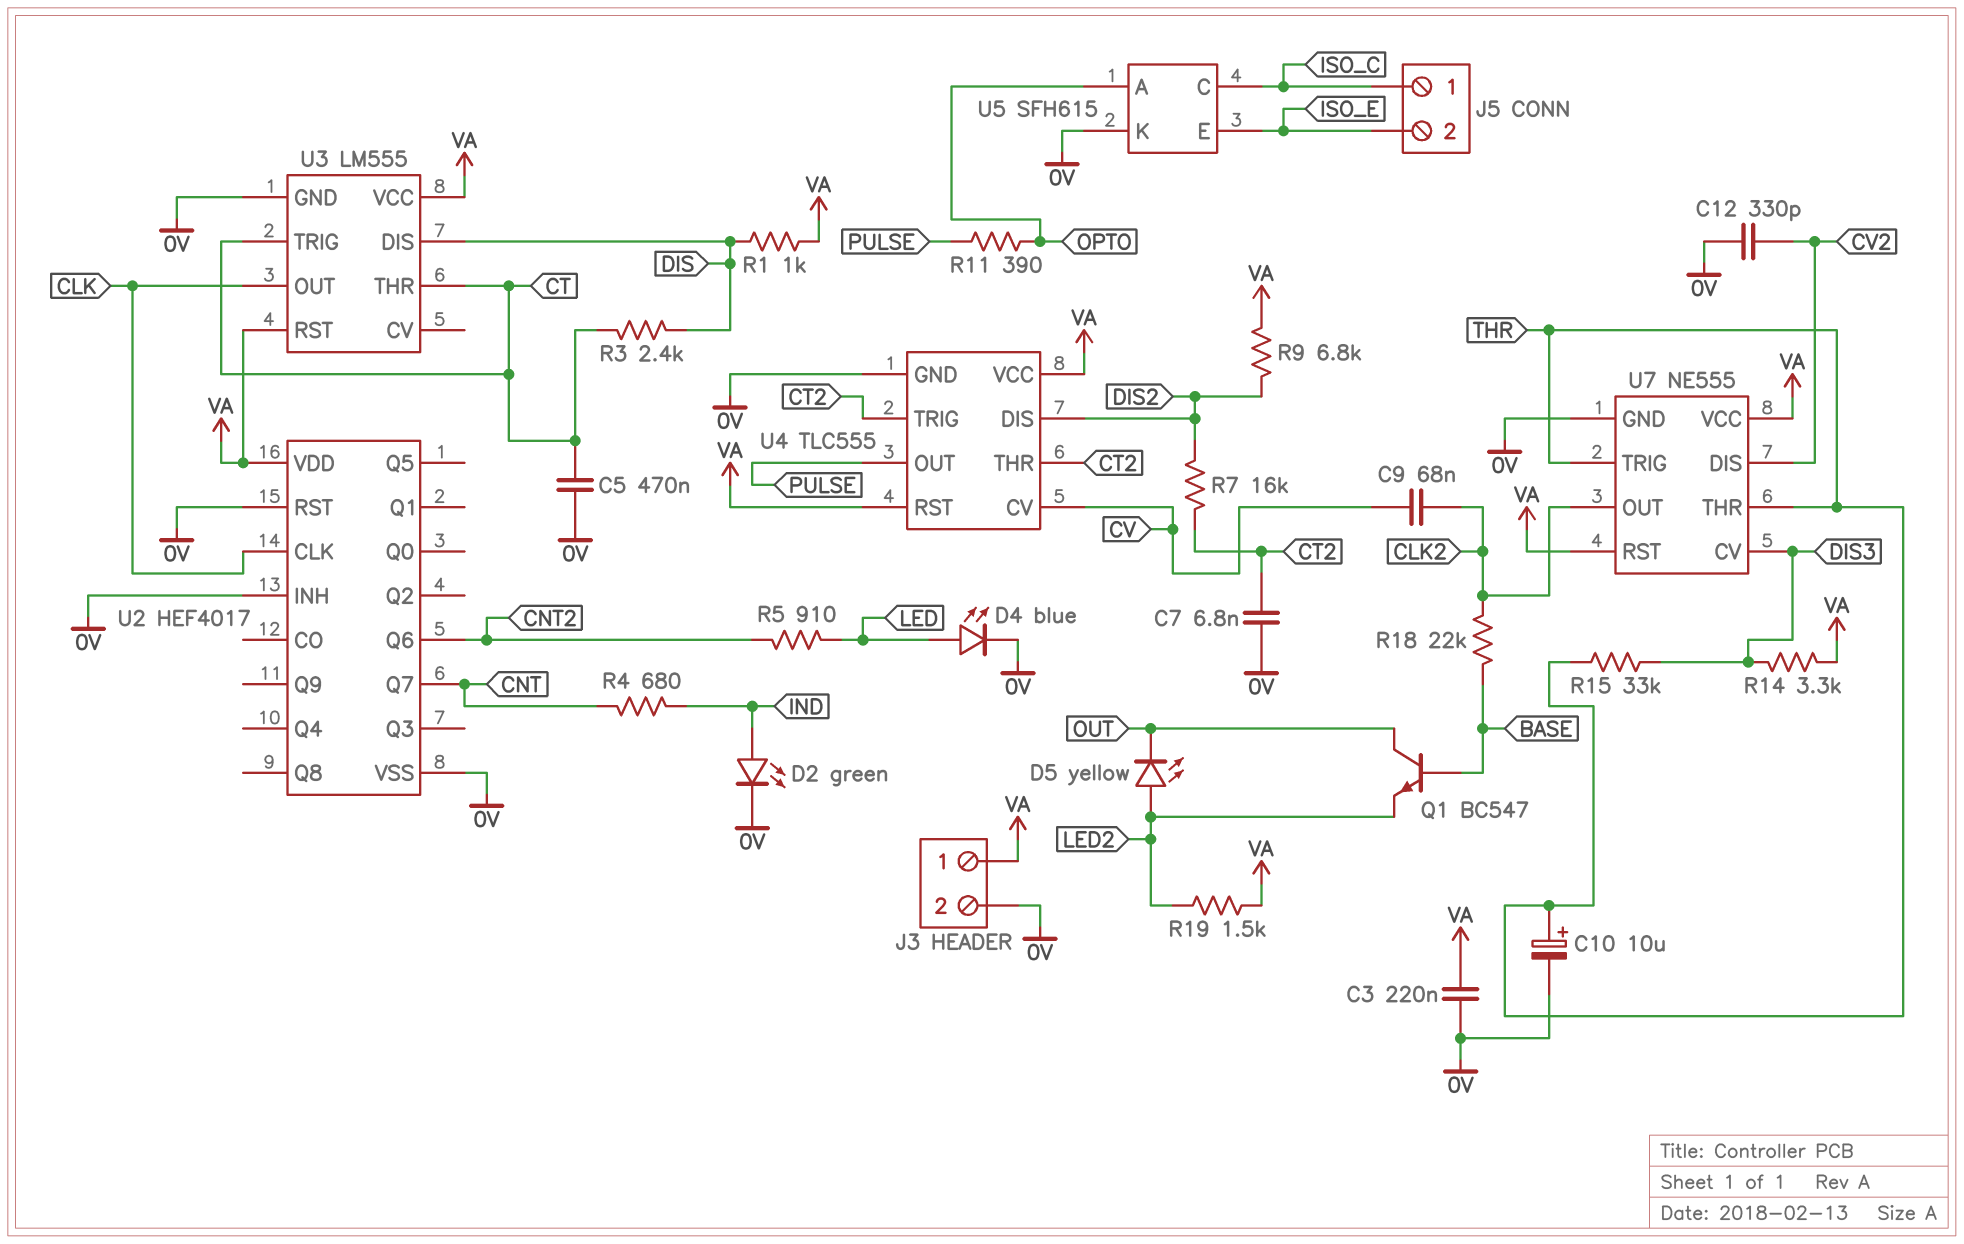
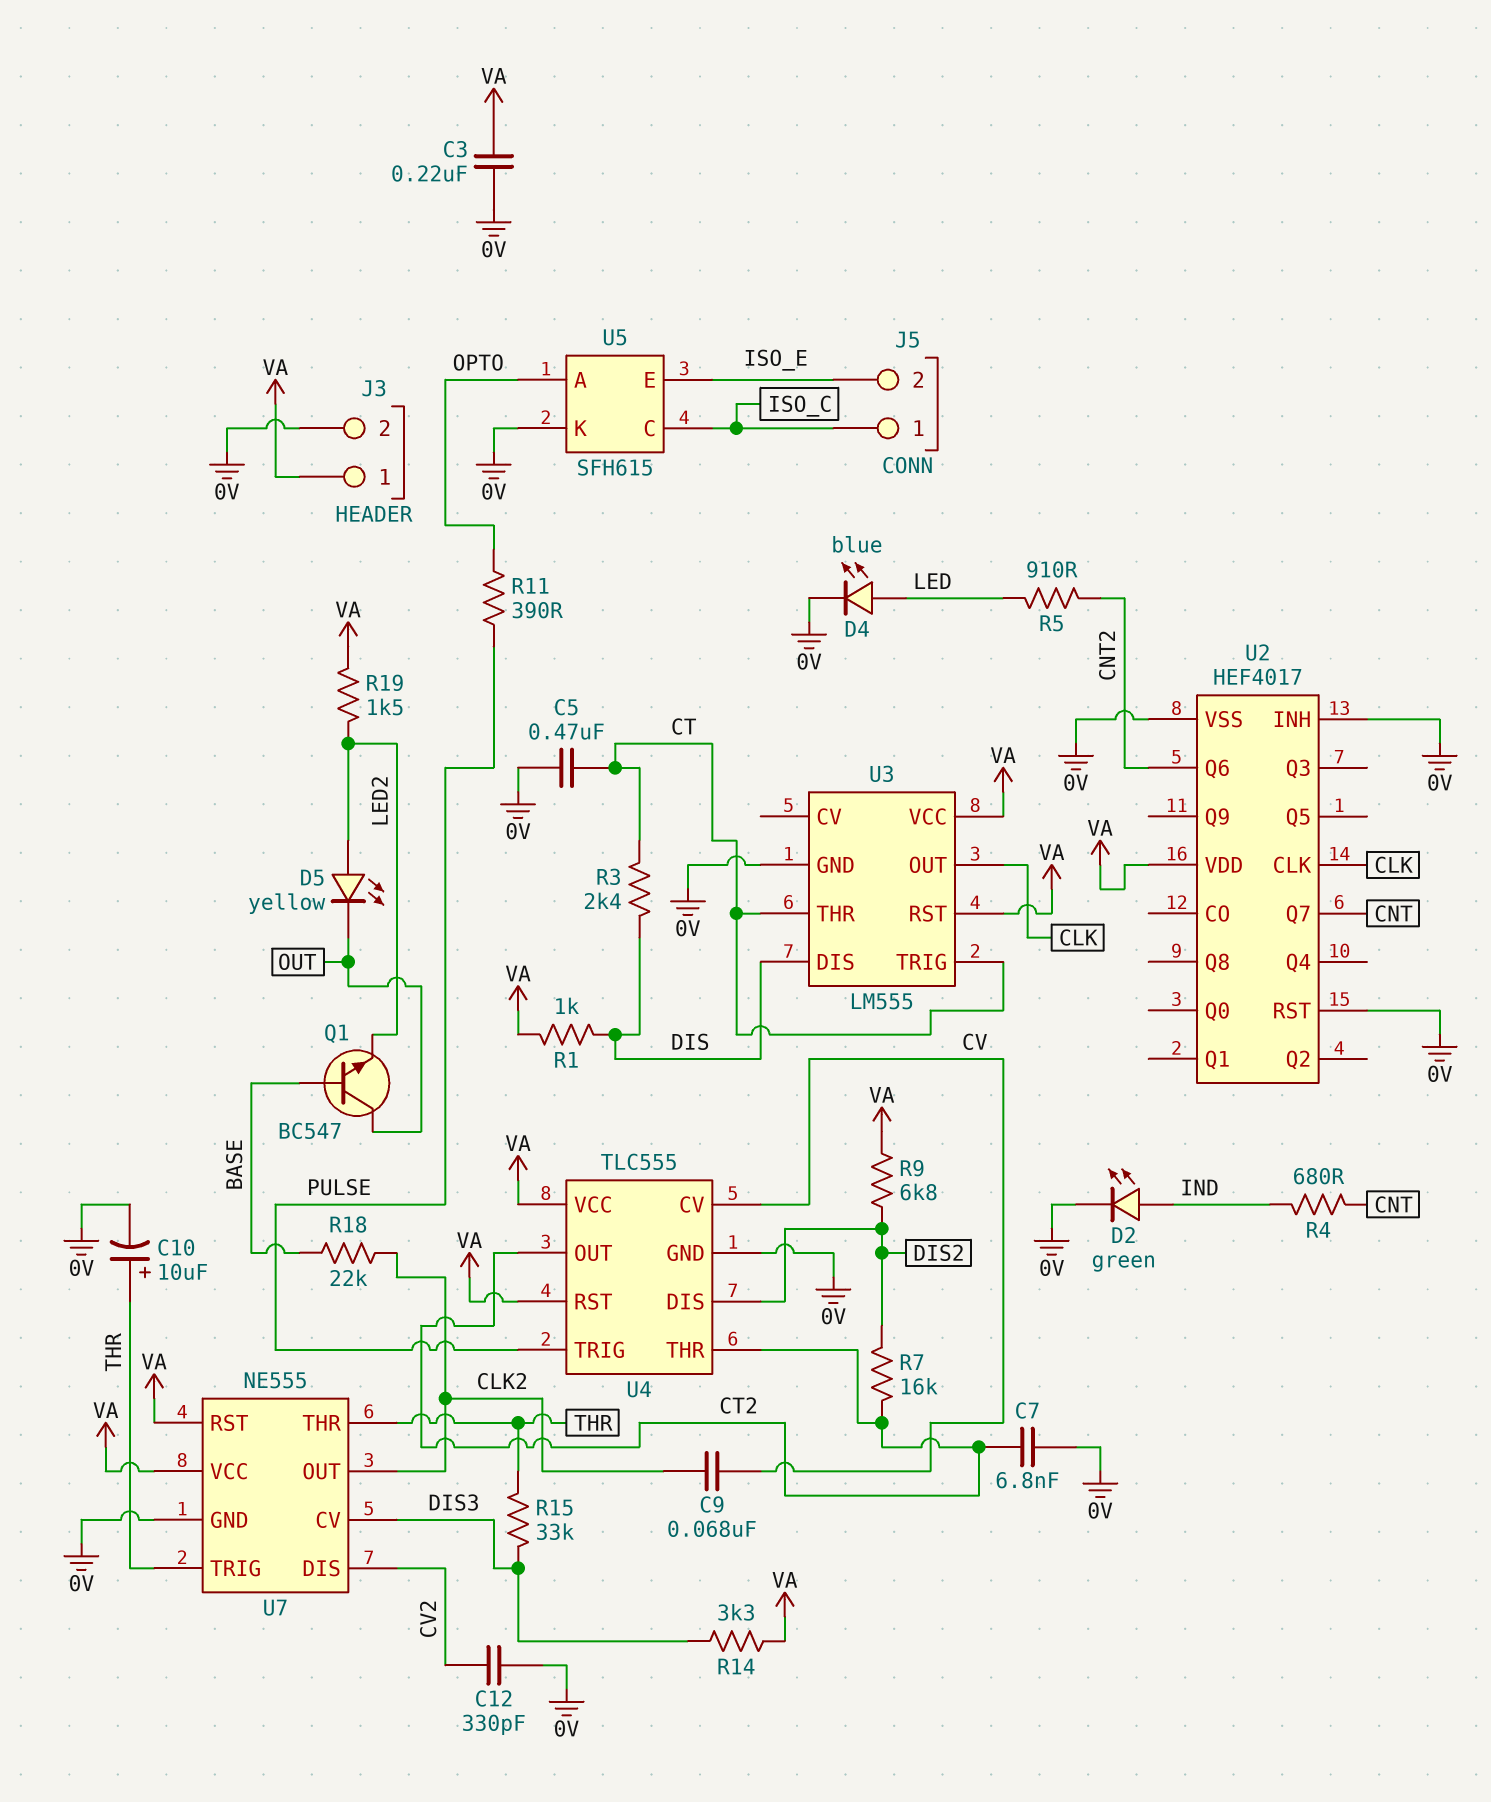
U4 pin OUT: PULSE -> CT2
U4 pin TRIG: CT2 -> PULSE

